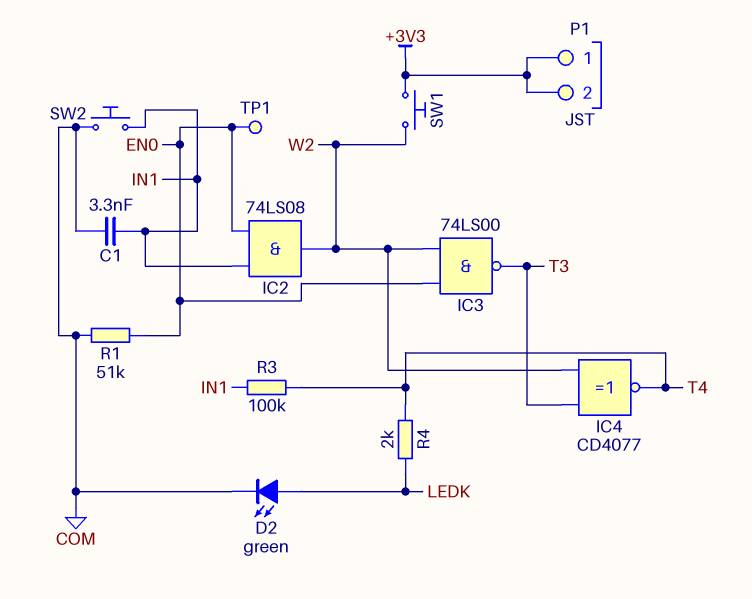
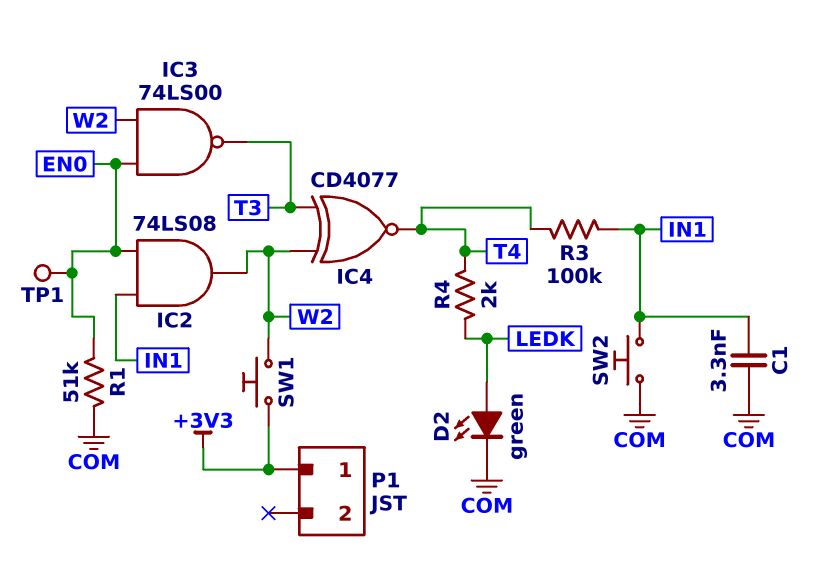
P1 pin 2: +3V3 -> none

